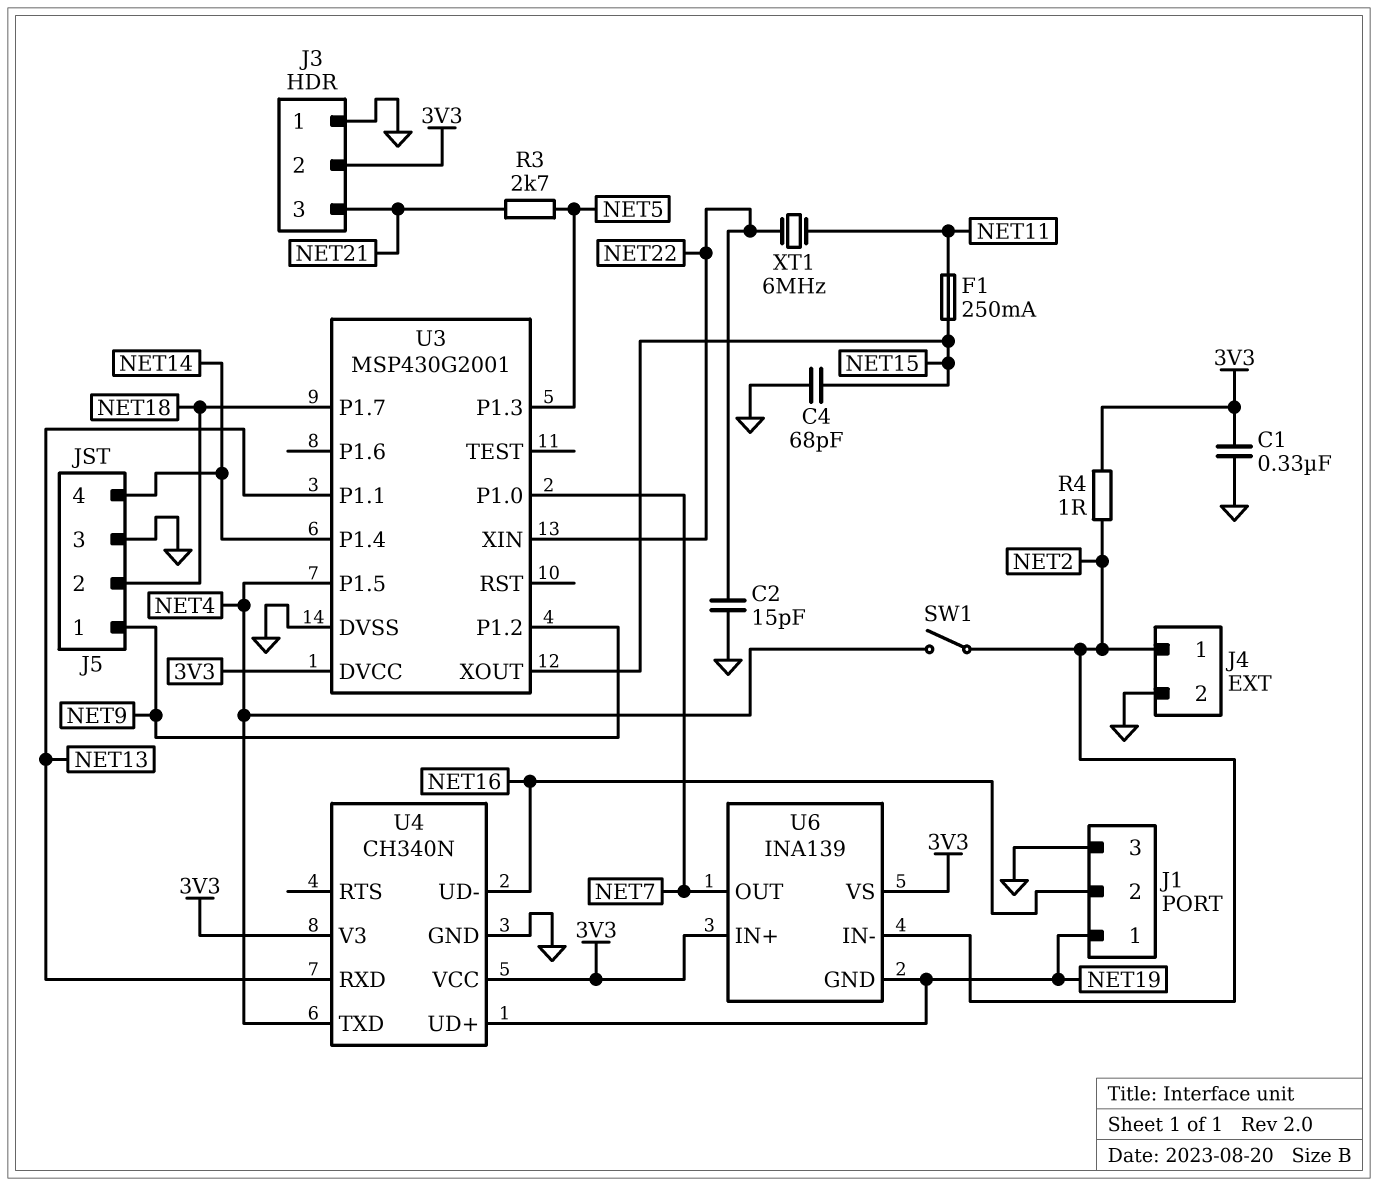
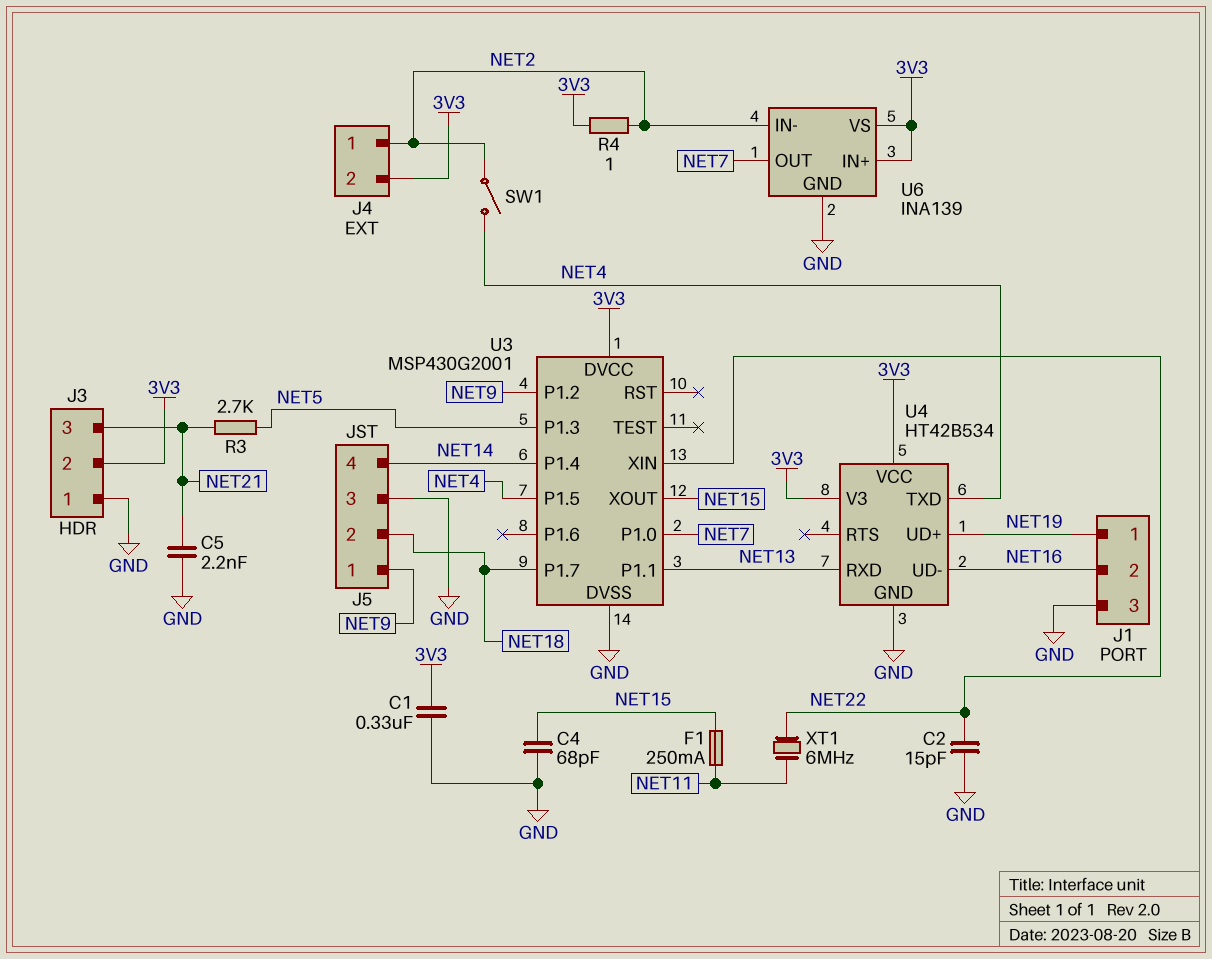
C5: none -> 2.2nF (GND, NET21)
J4 pin 2: GND -> 3V3
U4: CH340N -> HT42B534
U6 pin GND: NET19 -> GND

